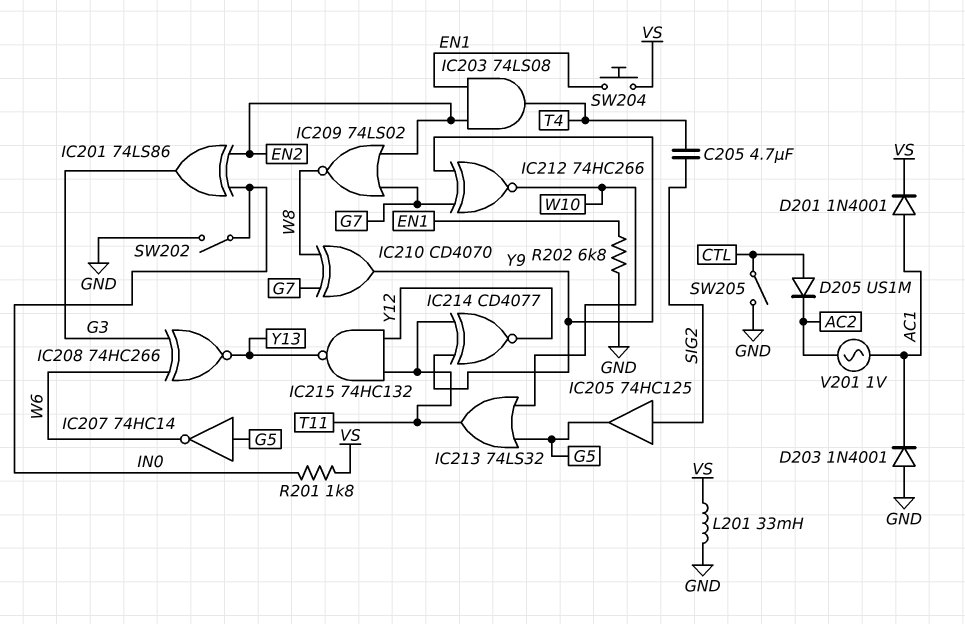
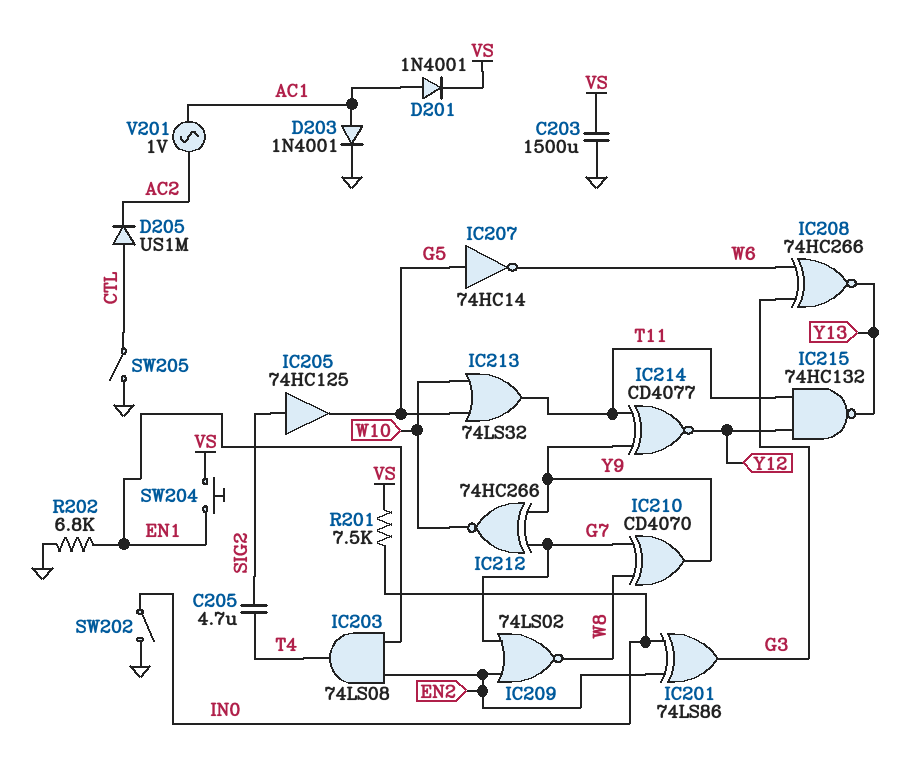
C203: none -> 1500uF (GND, VS)
D203: diode 1N4001 (A GND, K AC1) -> diode 1N4001 (A AC1, K GND)
L201: 33mH (GND, VS) -> none
R201: 1.8k (IN0, VS) -> 7.5k (IN0, VS)

